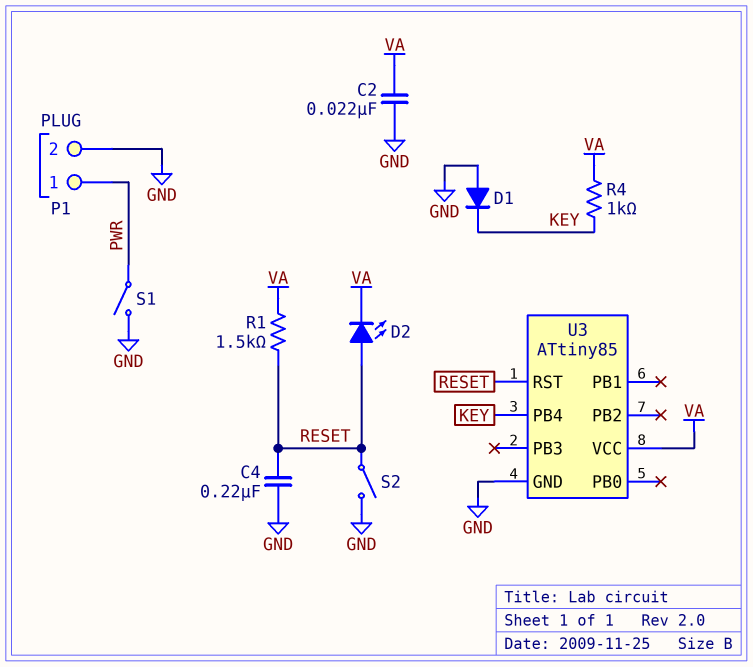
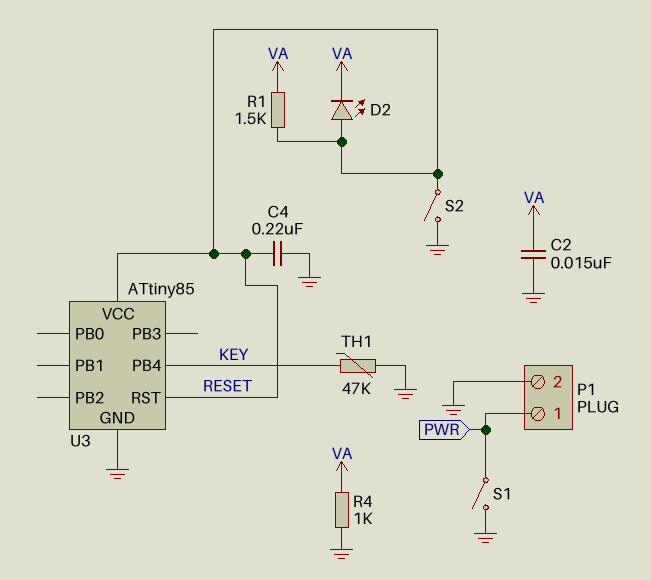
C2: 22nF (GND, VA) -> 15nF (GND, VA)
D1: diode (A GND, K KEY) -> none
R4: 1k (KEY, VA) -> 1k (GND, VA)
TH1: none -> 47k (GND, KEY)
U3 pin VCC: VA -> RESET

